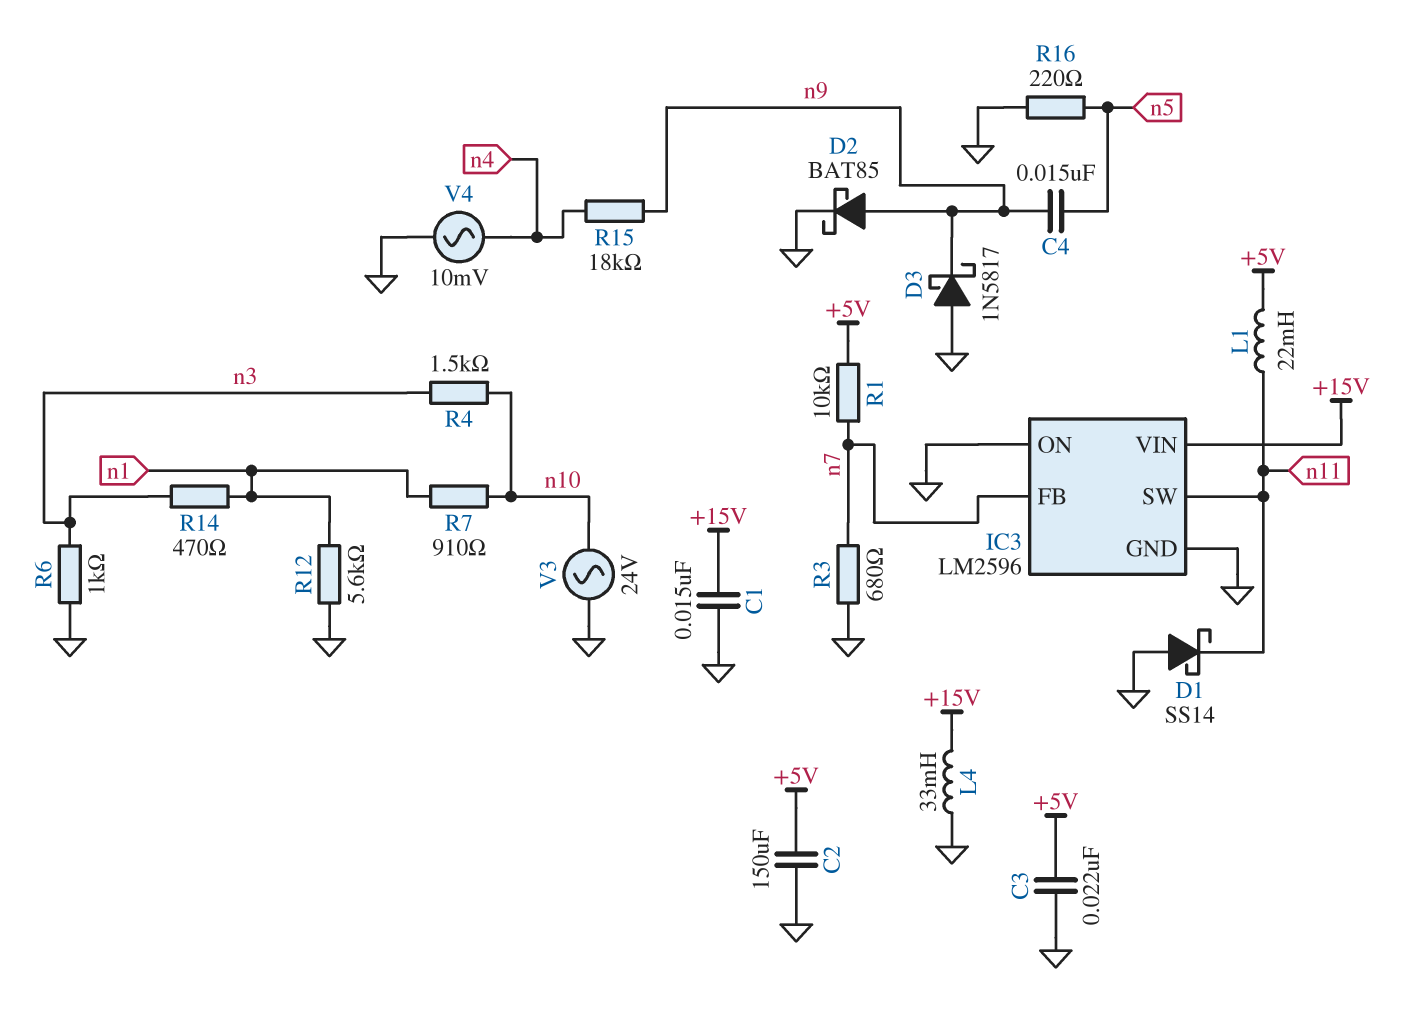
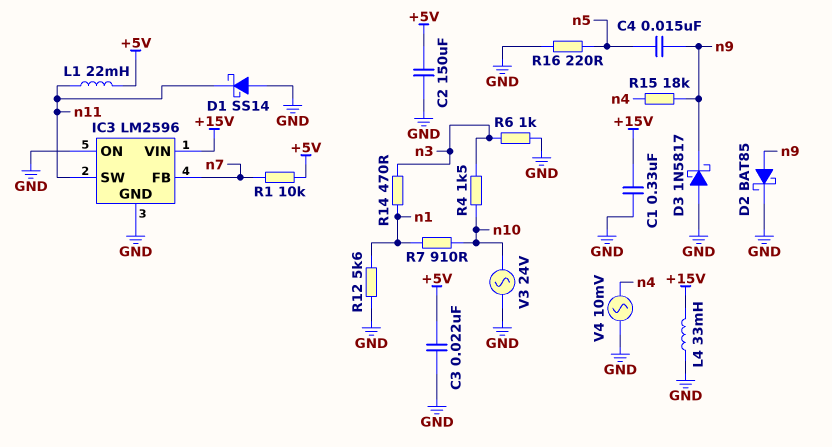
C1: 15nF (+15V, GND) -> 330nF (+15V, GND)
R3: 680 (GND, n7) -> none

